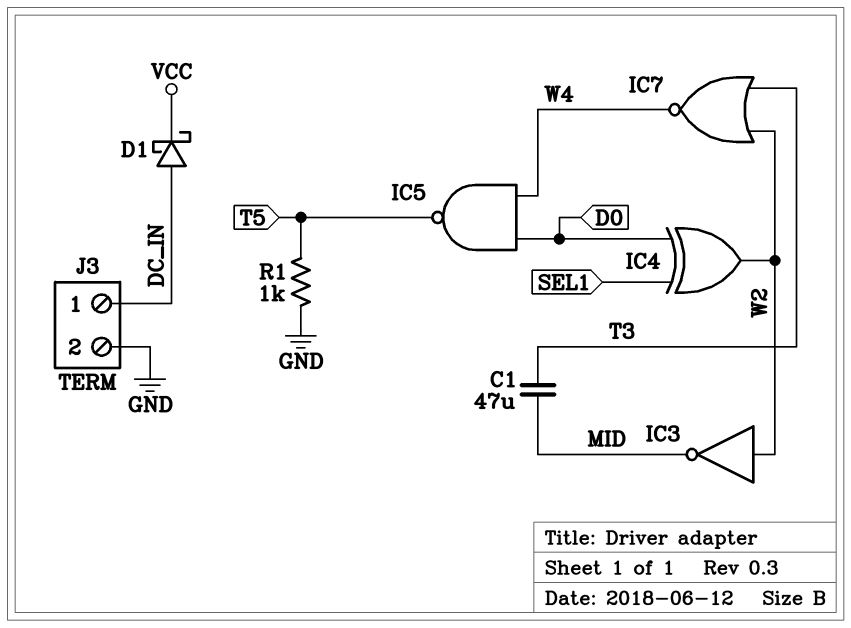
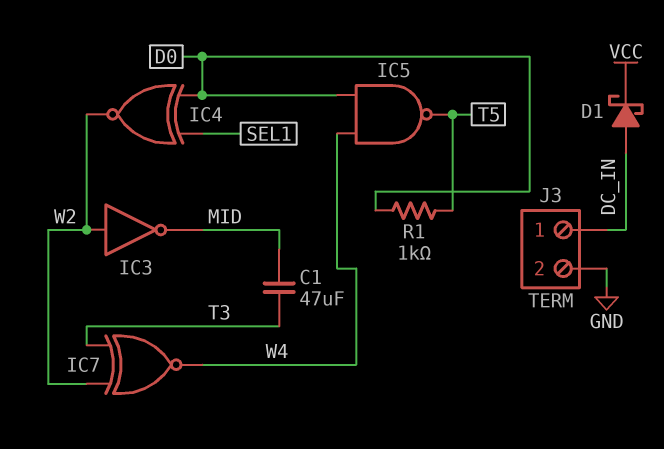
IC4: XOR (in D0, in SEL1, out W2) -> XNOR (in D0, in SEL1, out W2)
IC7: NOR (in T3, in W2, out W4) -> XNOR (in T3, in W2, out W4)
R1: 1k (GND, T5) -> 1k (D0, T5)

